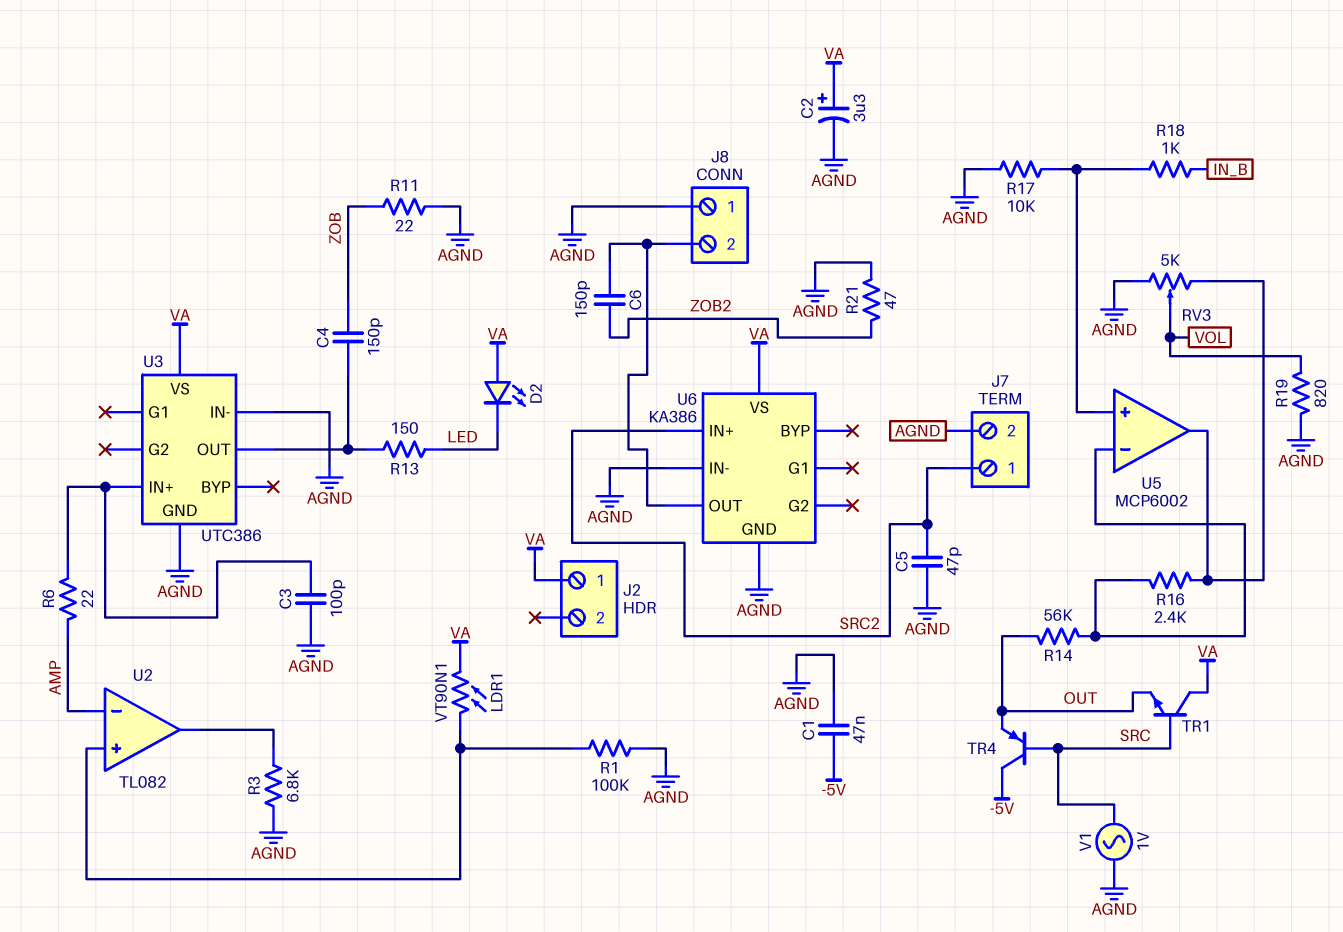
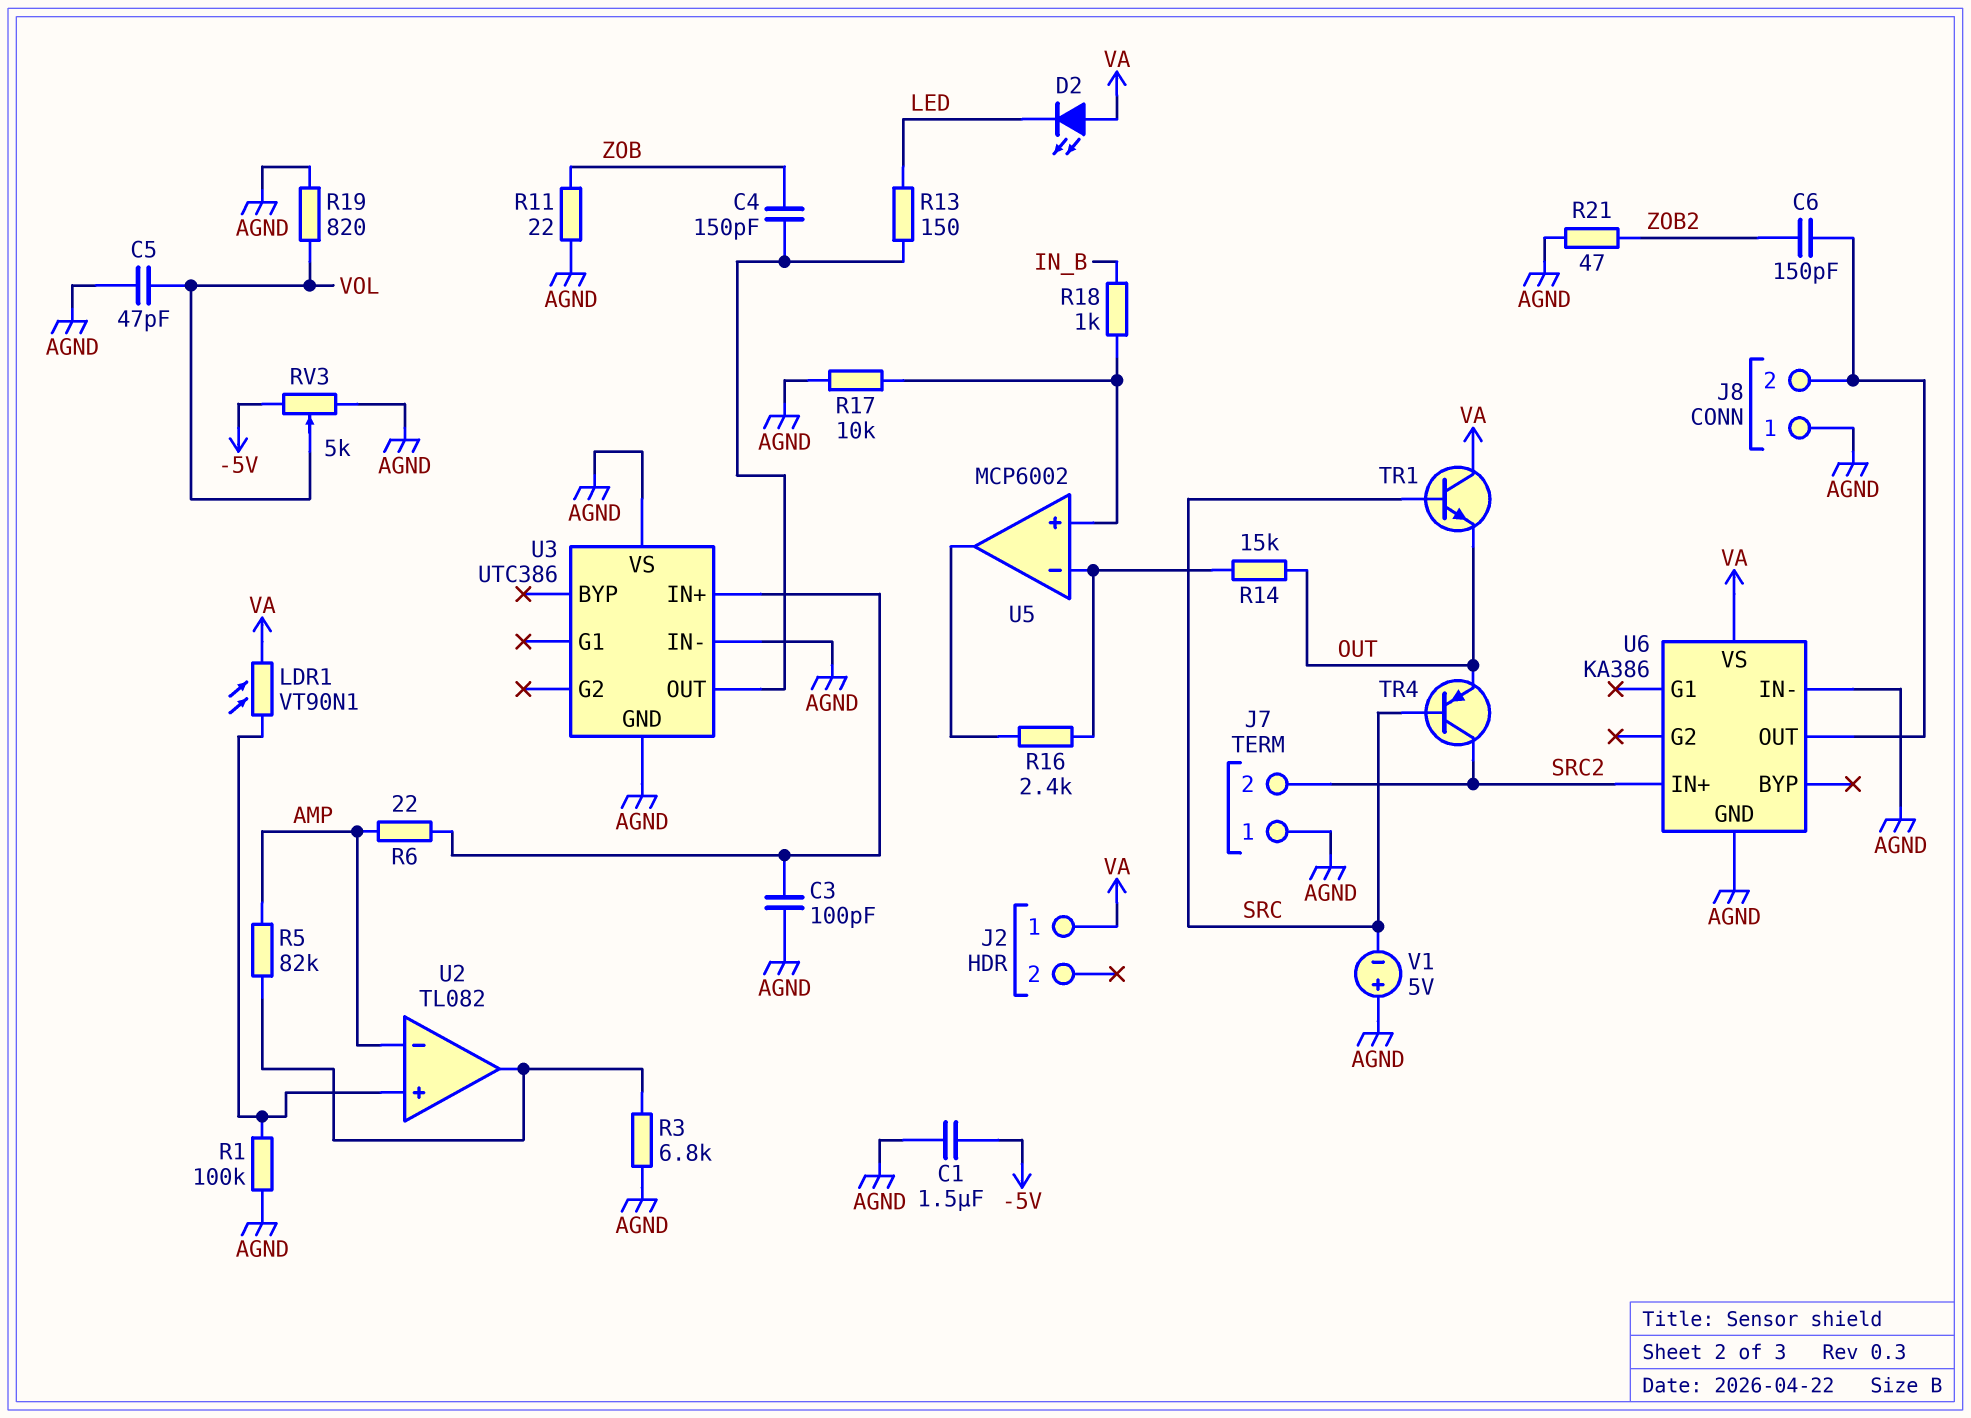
C1: 47nF (-5V, AGND) -> 1.5uF (-5V, AGND)
C2: 3.3uF (plus VA, minus AGND) -> none
C5: 47pF (AGND, SRC2) -> 47pF (AGND, VOL)
J7 pin 1: SRC2 -> AGND
J7 pin 2: AGND -> SRC2
R5: none -> 82k (AMP, U2/out)
R14: 56k (OUT, U5/in-) -> 15k (OUT, U5/in-)
RV3: 5k (AGND, U5/out, wiper VOL) -> 5k (-5V, AGND, wiper VOL)
TR4: PNP (B SRC, C -5V, E OUT) -> PNP (B SRC, C SRC2, E OUT)
U3 pin VS: VA -> AGND
V1: AC 1V (AGND, SRC) -> 5V (plus AGND, minus SRC)

